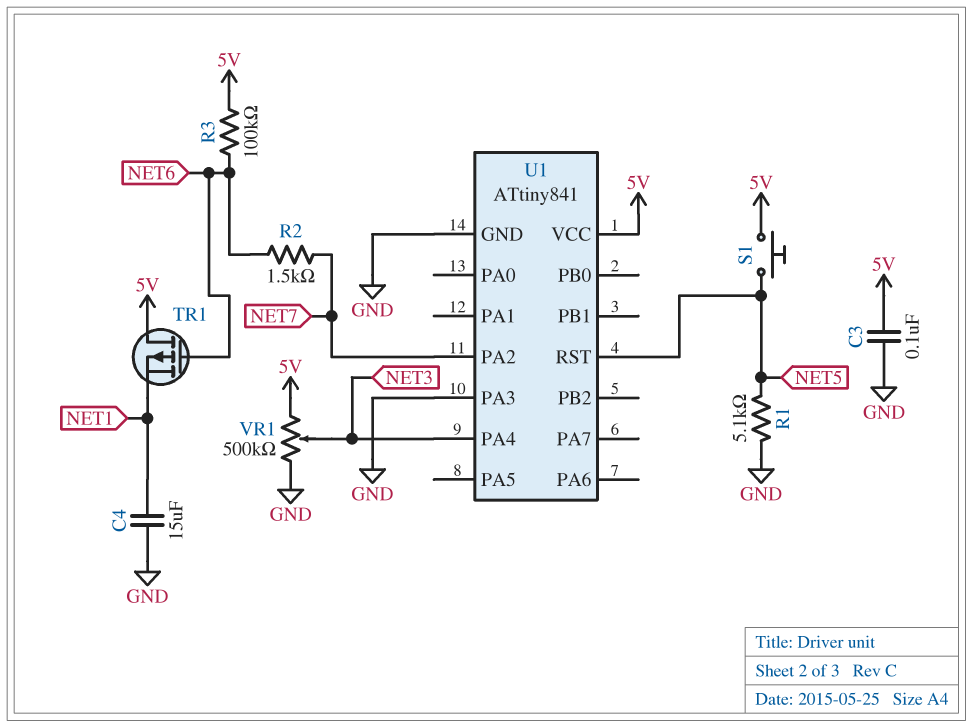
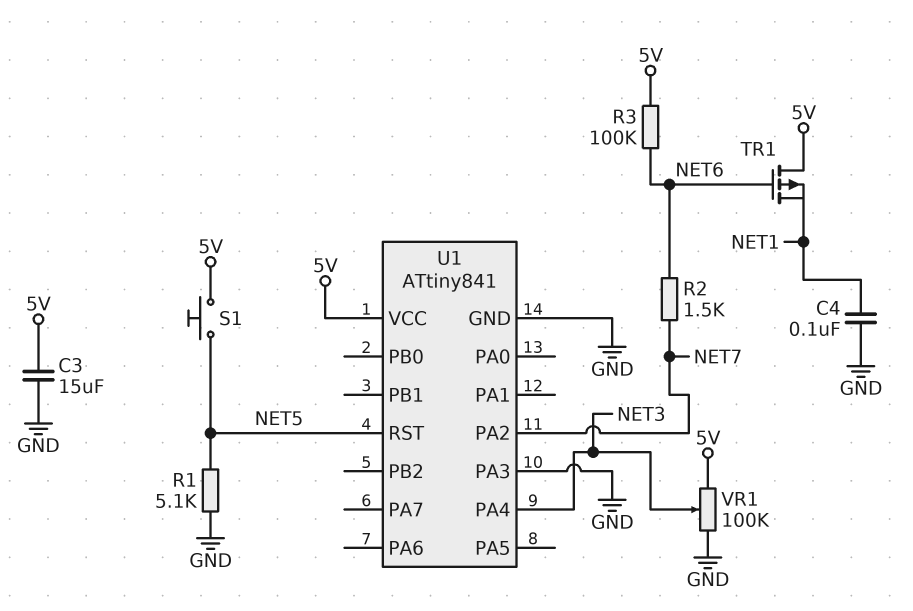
C3: 100nF (5V, GND) -> 15uF (5V, GND)
C4: 15uF (GND, NET1) -> 100nF (GND, NET1)
VR1: 500k (5V, GND, wiper NET3) -> 100k (5V, GND, wiper NET3)

